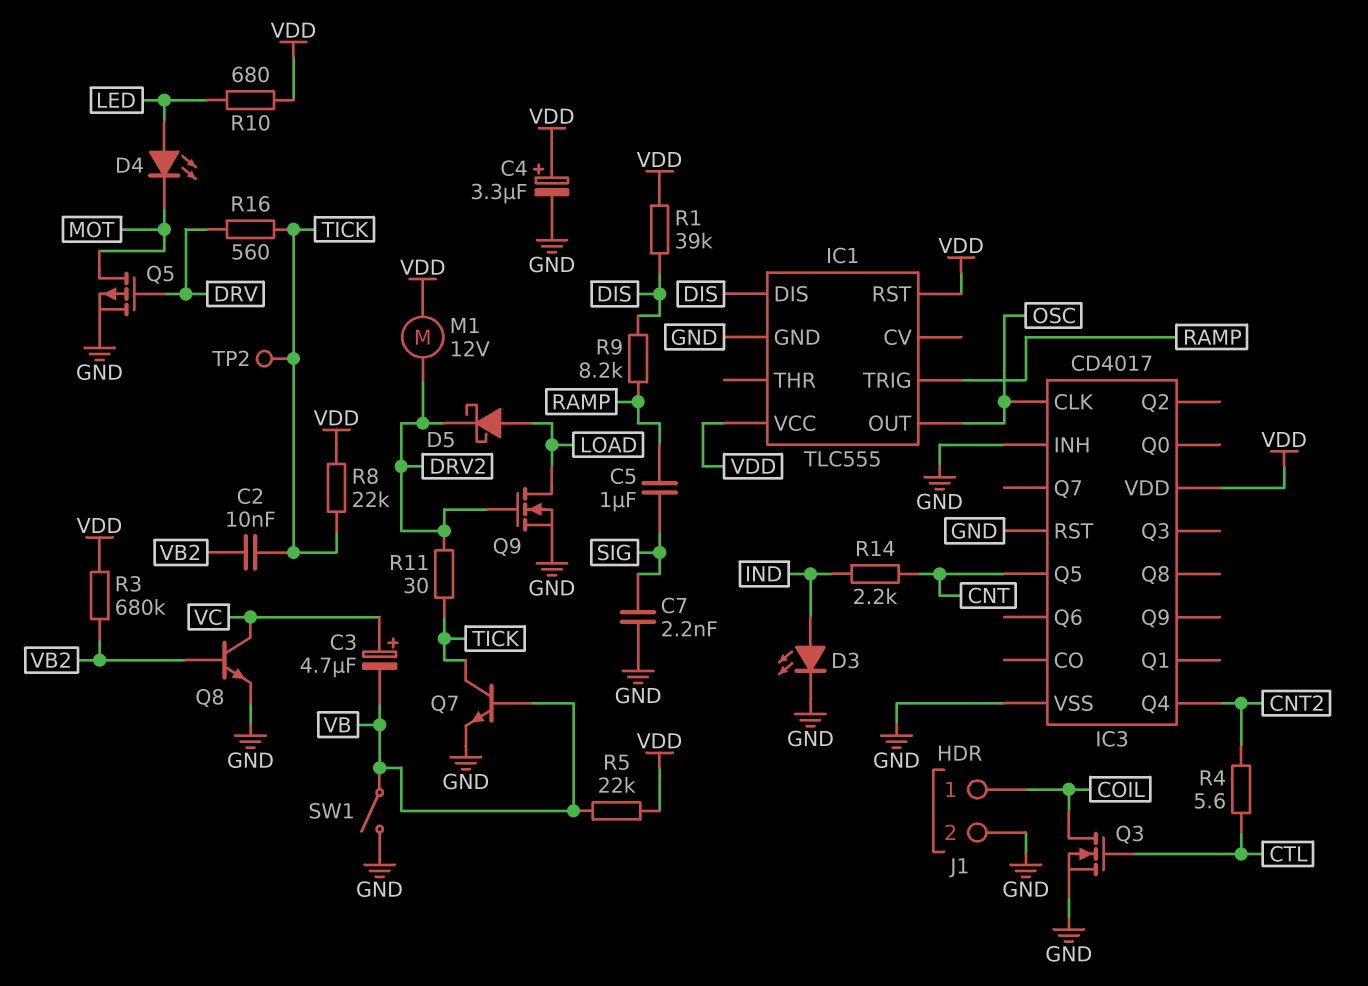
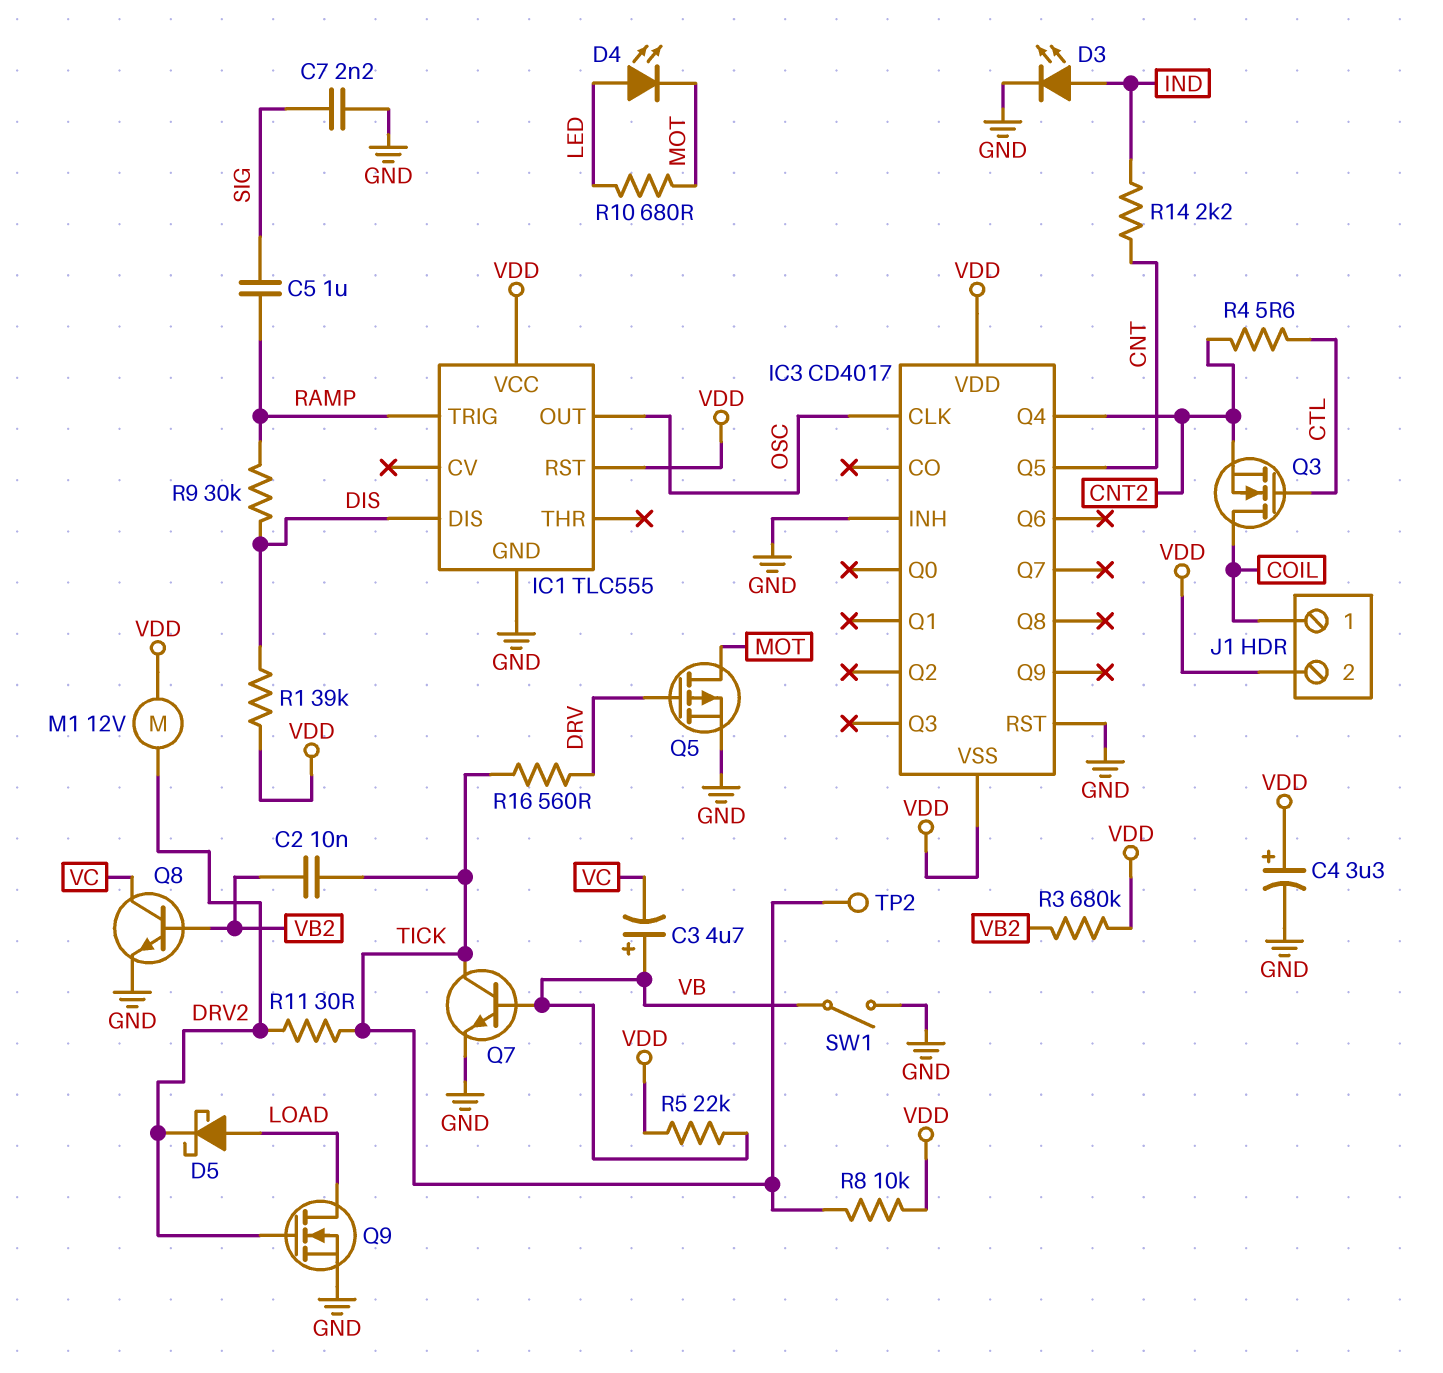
C3: 4.7uF (plus VC, minus VB) -> 4.7uF (plus VB, minus VC)
IC3 pin VSS: GND -> VDD
J1 pin 2: GND -> VDD
Q3: NMOS (G CTL, D COIL, S GND) -> NMOS (G CTL, D COIL, S CNT2)
R8: 22k (TICK, VDD) -> 10k (TICK, VDD)
R9: 8.2k (DIS, RAMP) -> 30k (DIS, RAMP)
R10: 680 (LED, VDD) -> 680 (LED, MOT)

